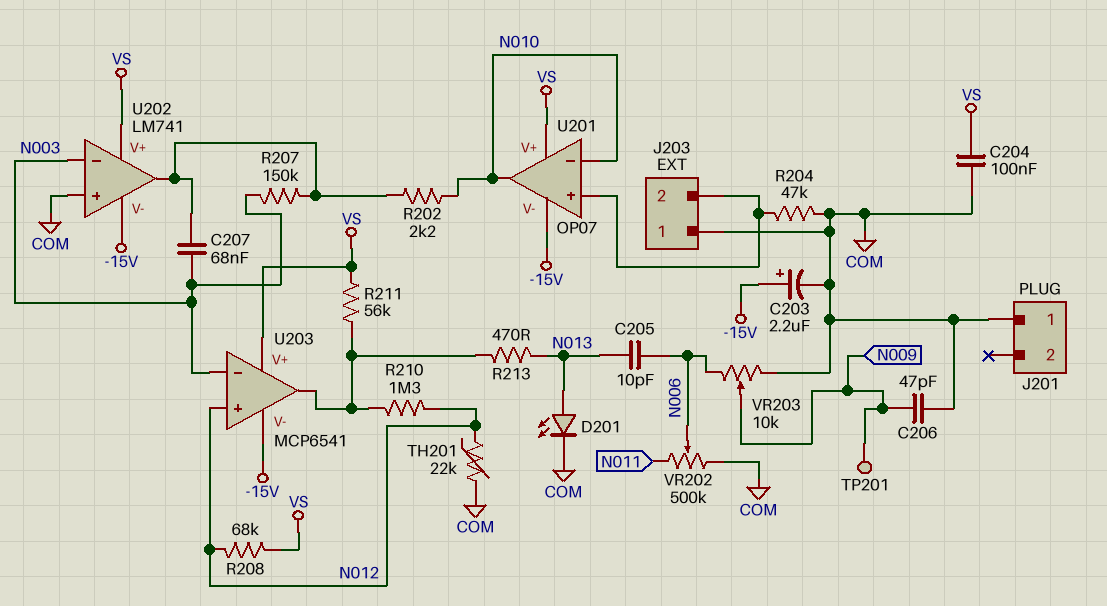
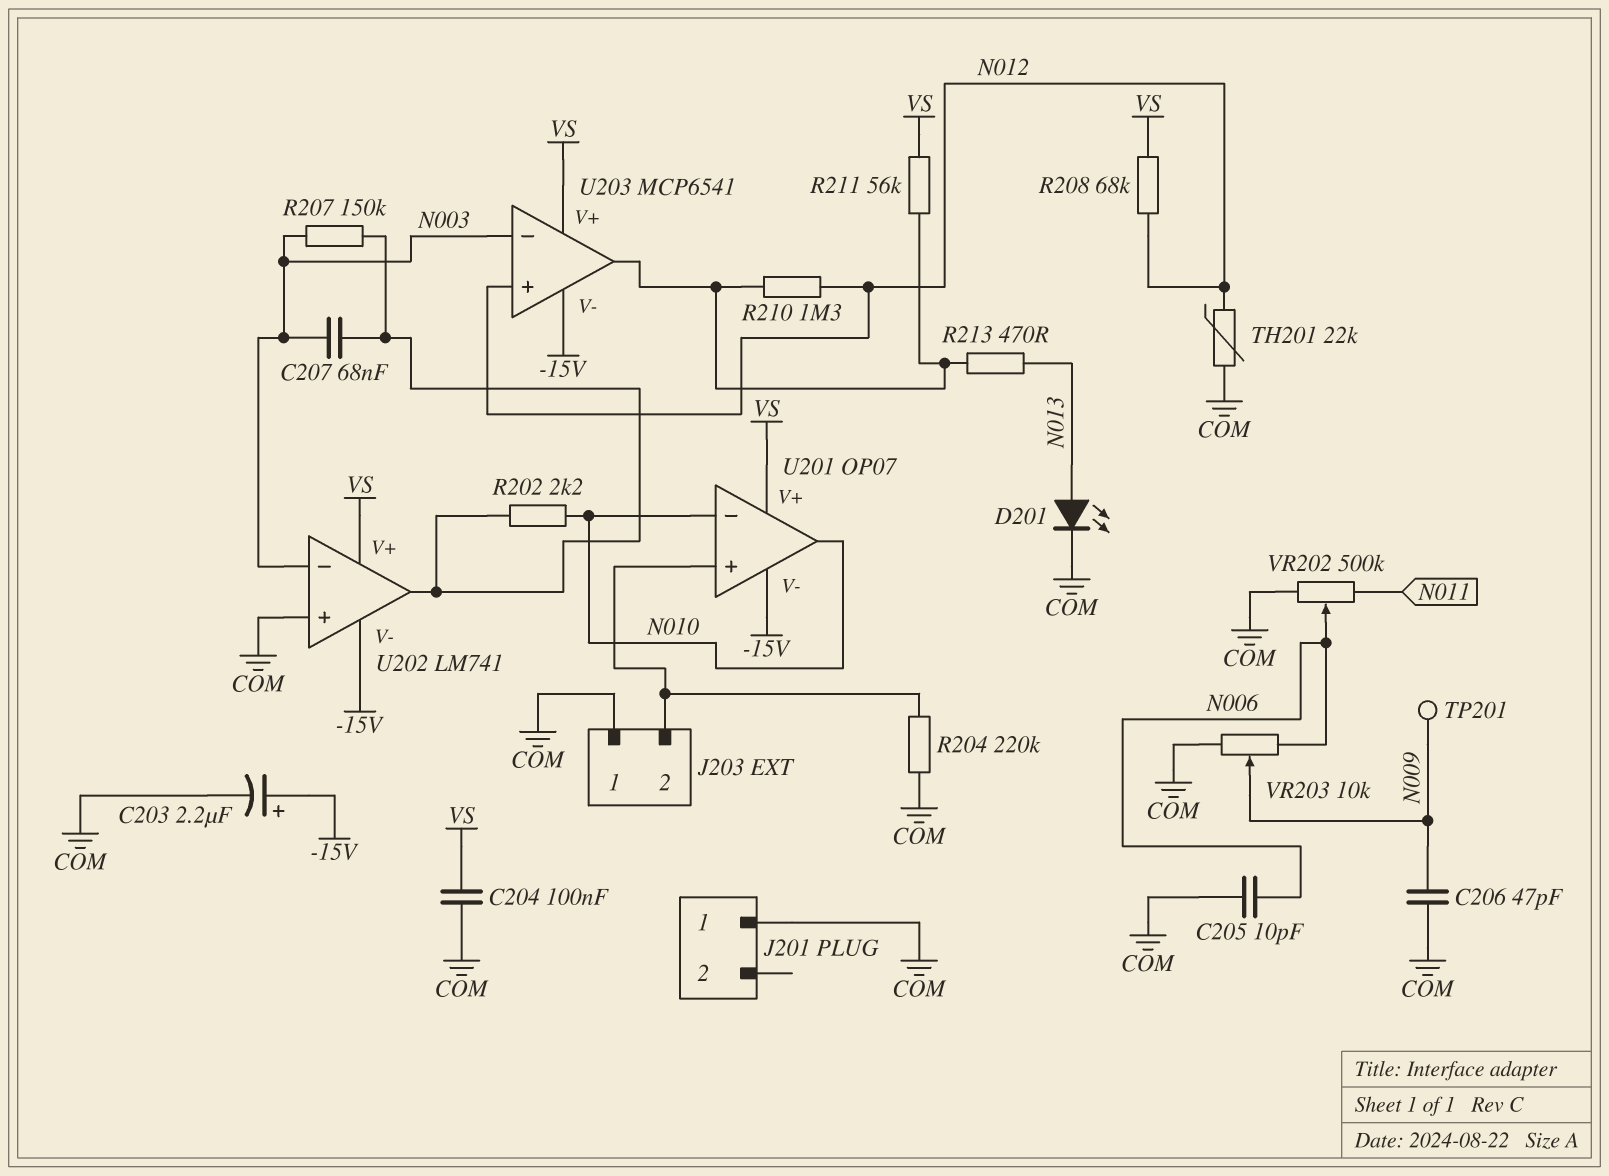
C205: 10pF (N006, N013) -> 10pF (COM, N006)
R204: 47k (COM, J203/2) -> 220k (COM, J203/2)

